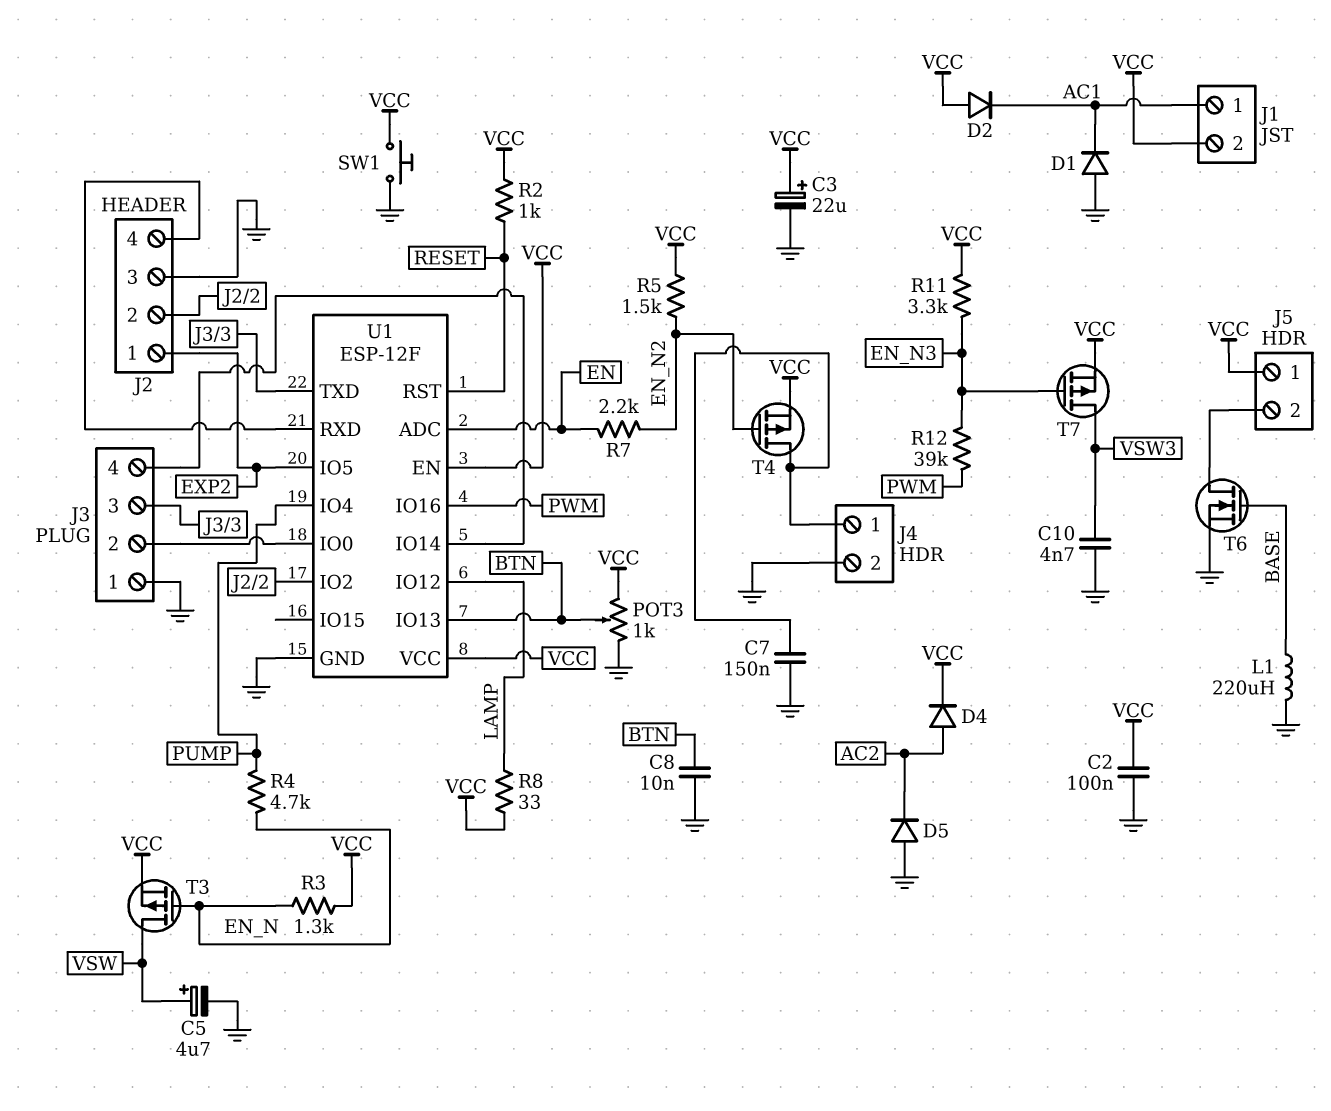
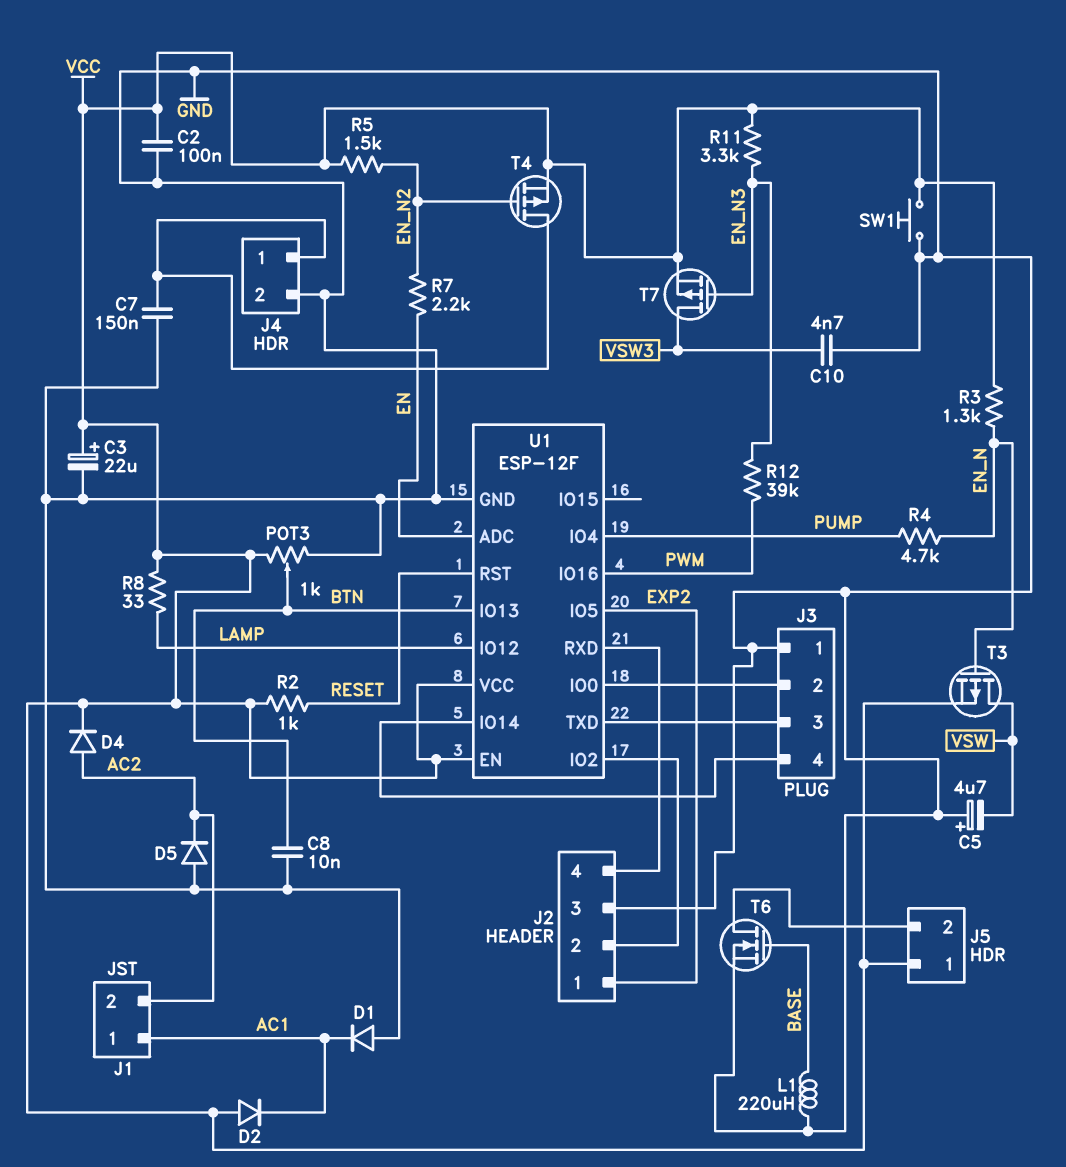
C5: 4.7uF (plus VSW, minus GND) -> 4.7uF (plus GND, minus VSW)
J1 pin 2: VCC -> AC2

